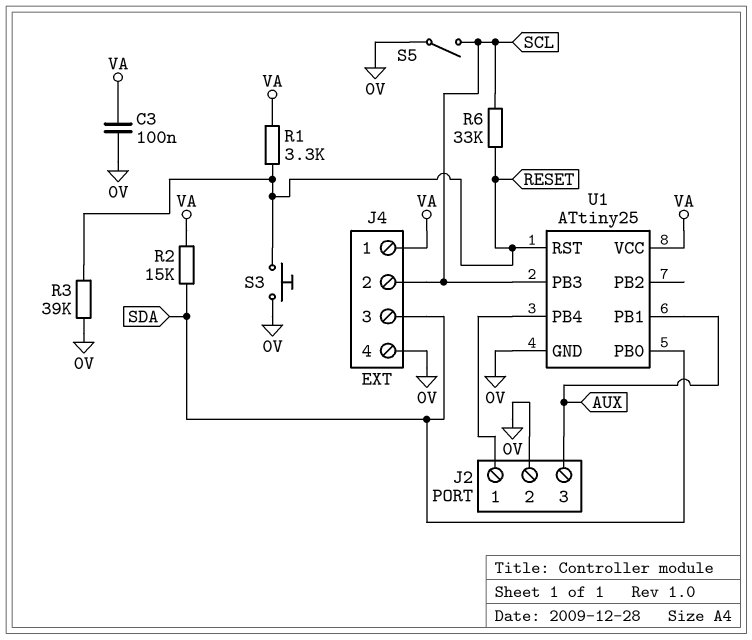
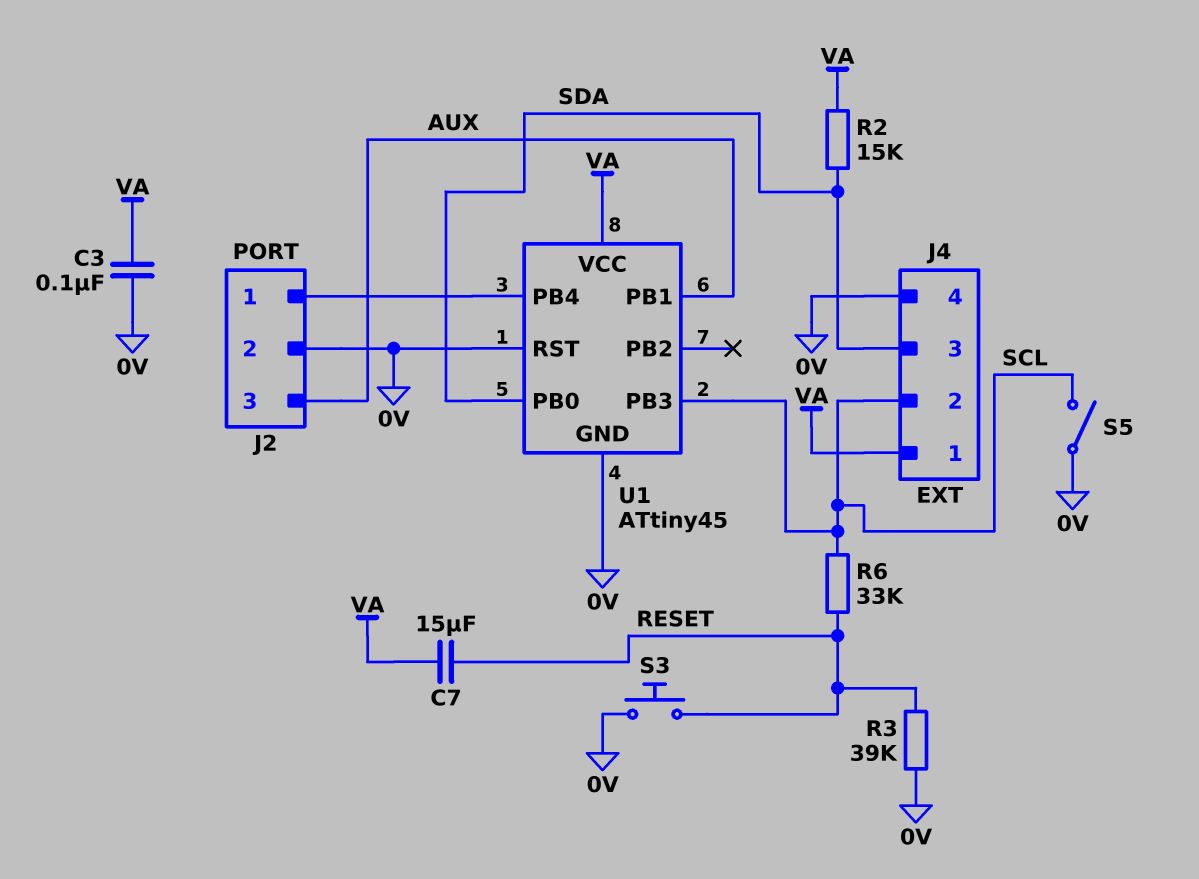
C7: none -> 15uF (RESET, VA)
R1: 3.3k (RESET, VA) -> none
U1: ATtiny25 -> ATtiny45
U1 pin RST: RESET -> 0V

